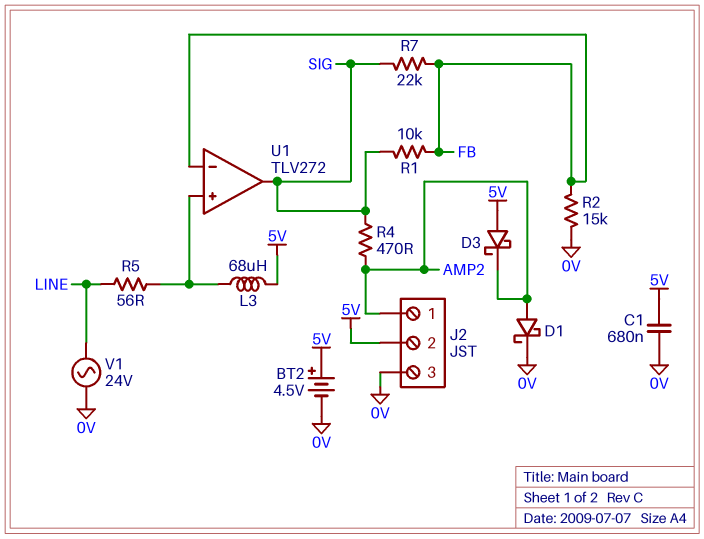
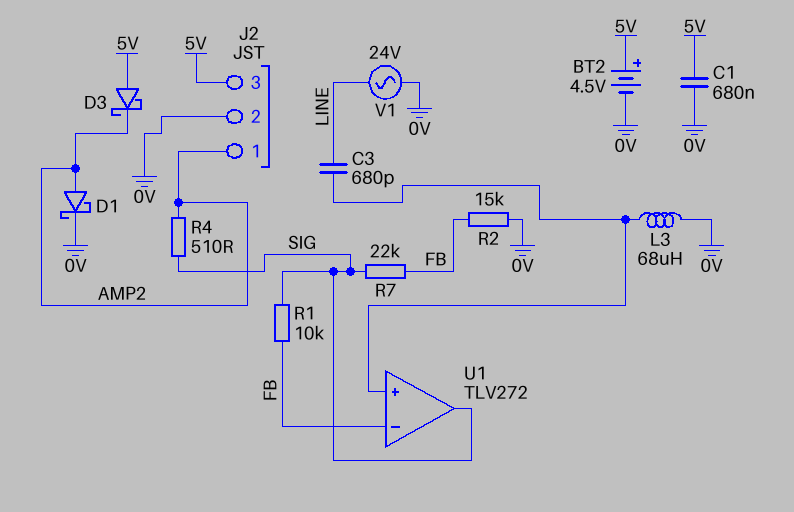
C3: none -> 680pF (LINE, U1/in+)
J2 pin 2: 5V -> 0V
J2 pin 3: 0V -> 5V
L3: 68uH (5V, U1/in+) -> 68uH (0V, U1/in+)
R4: 470 (AMP2, SIG) -> 510 (AMP2, SIG)
R5: 56 (LINE, U1/in+) -> none

